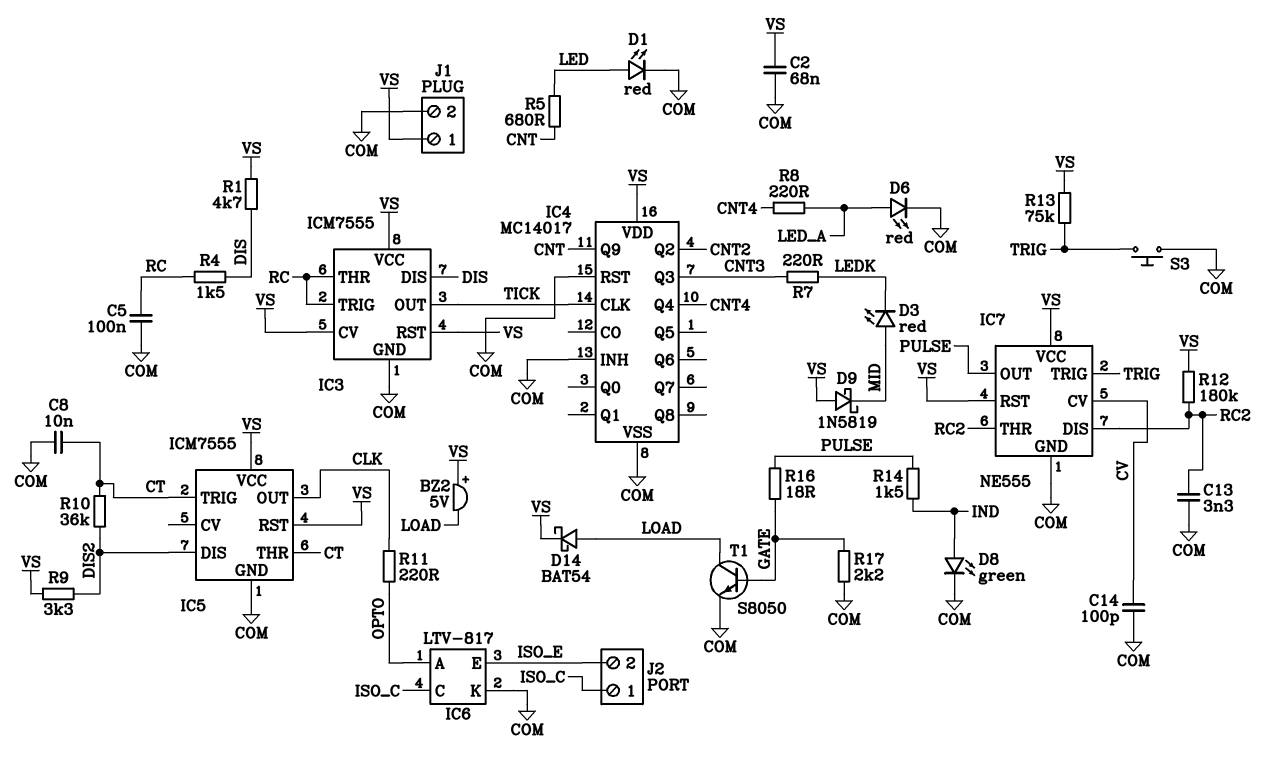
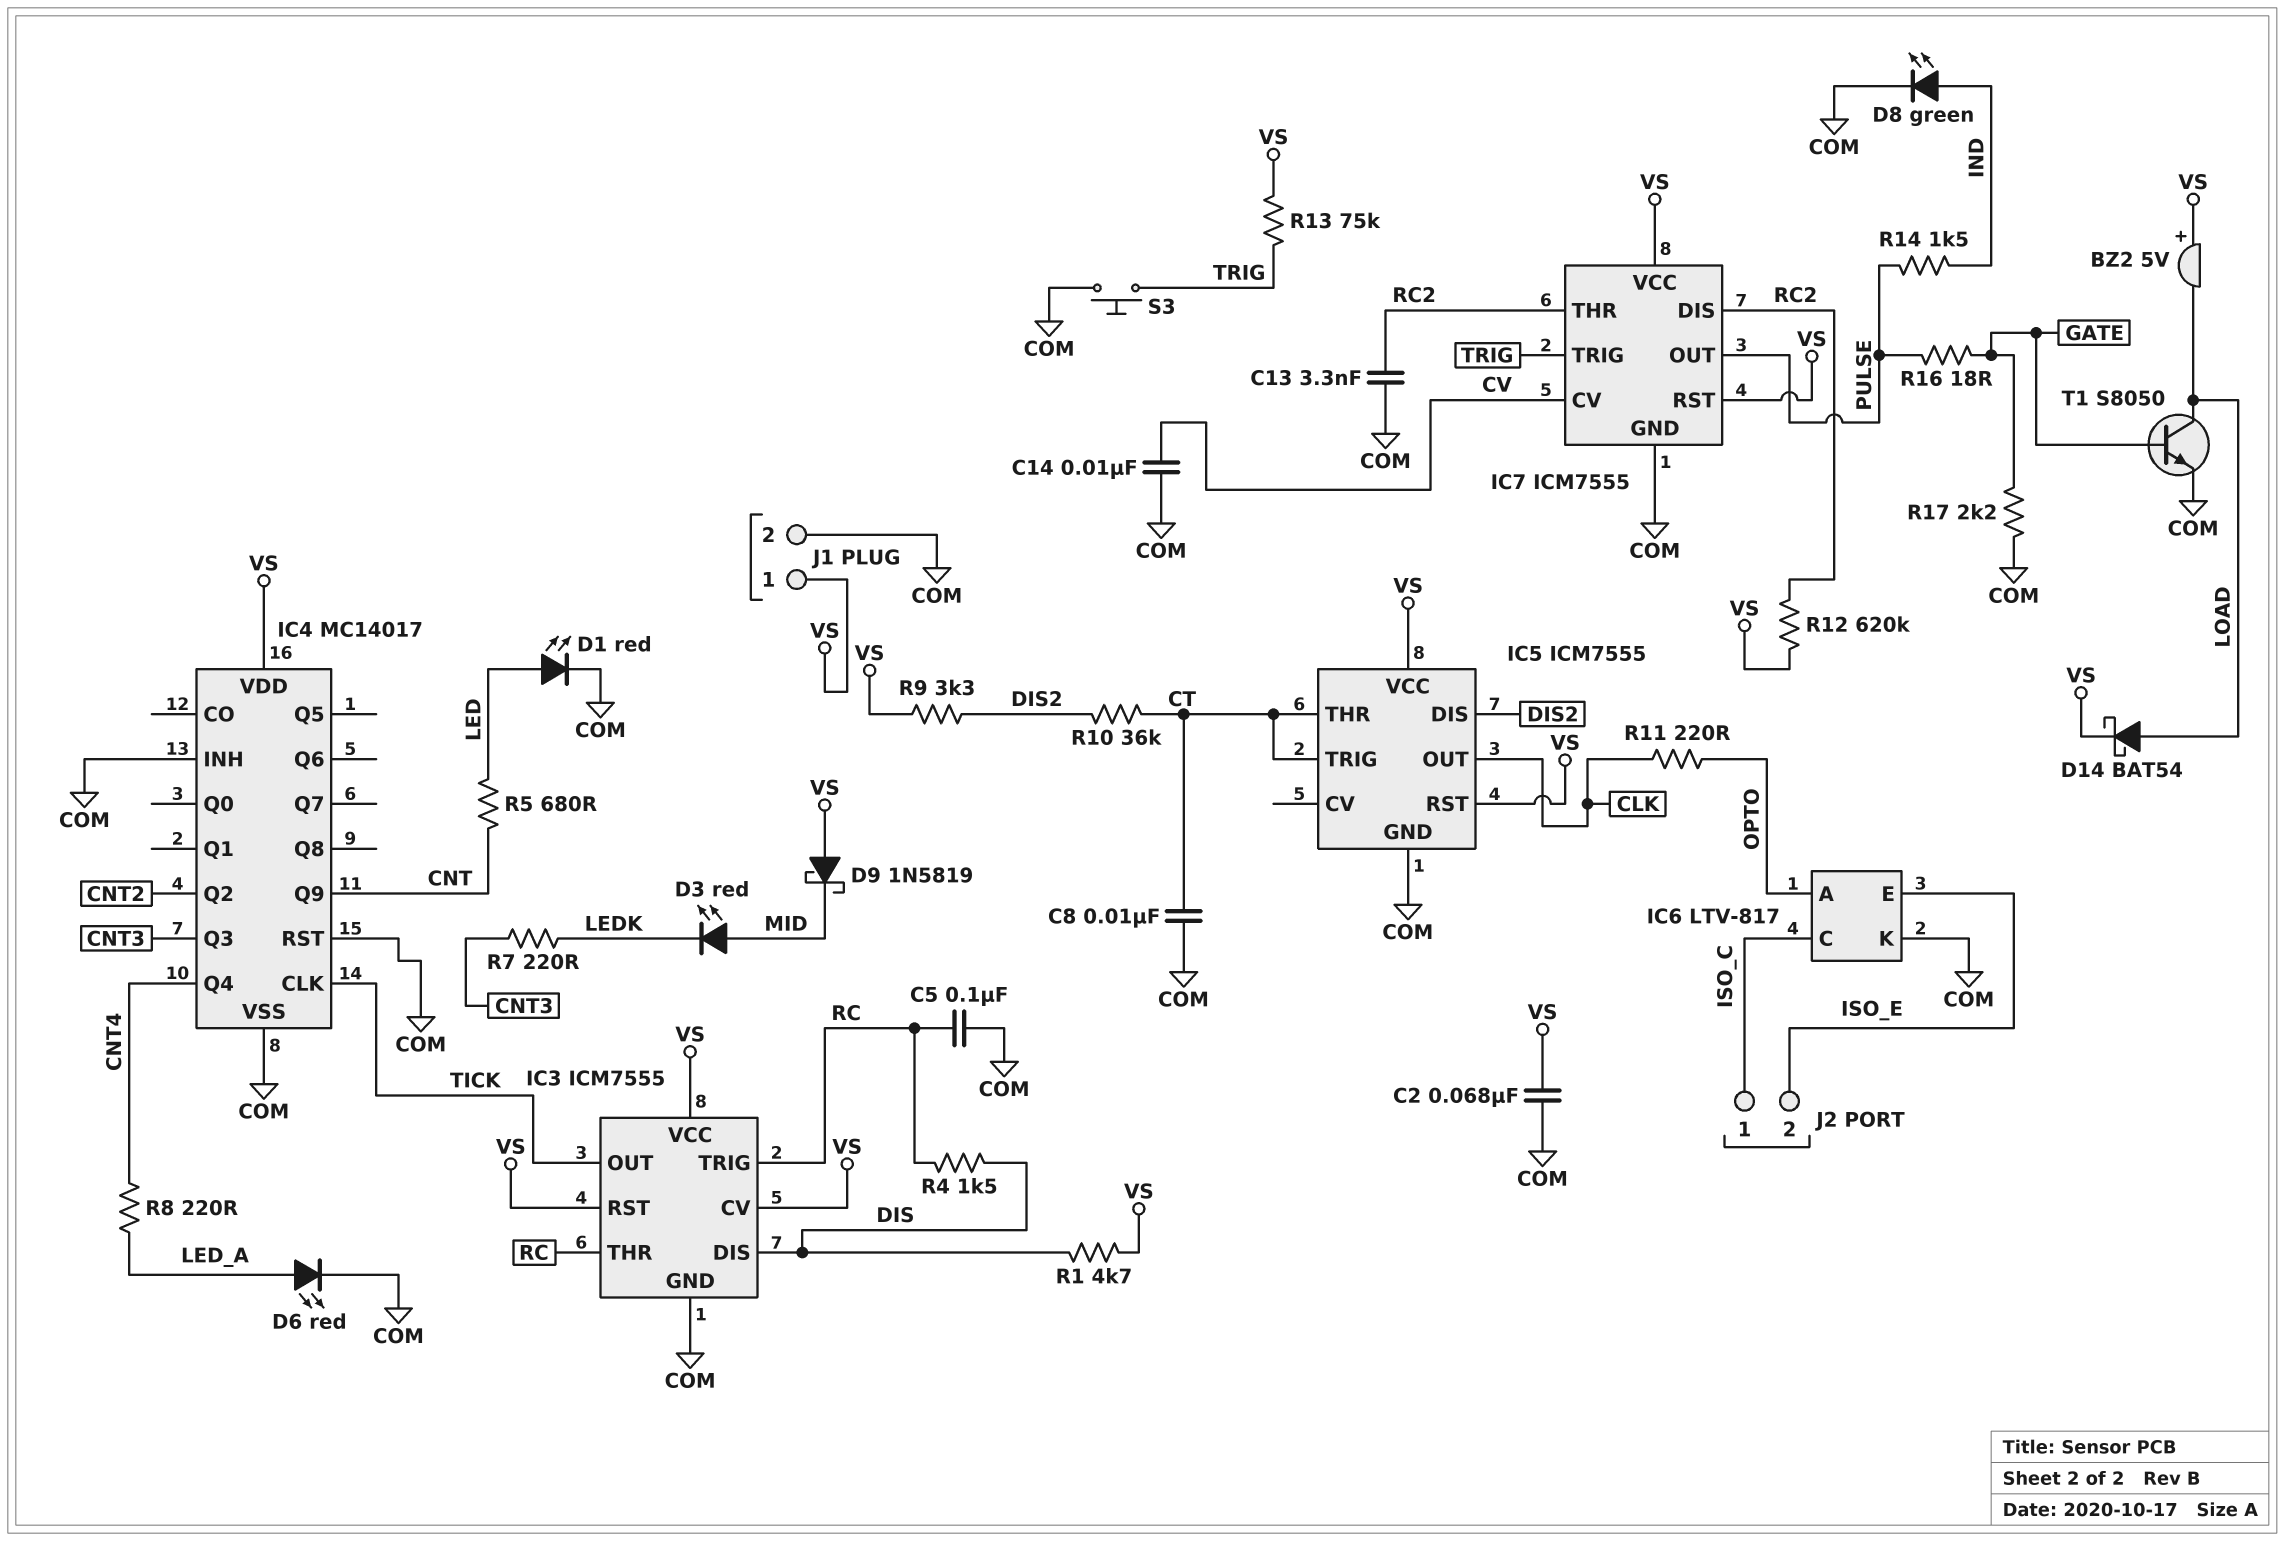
C14: 100pF (COM, CV) -> 10nF (COM, CV)
IC7: NE555 -> ICM7555
R12: 180k (RC2, VS) -> 620k (RC2, VS)

